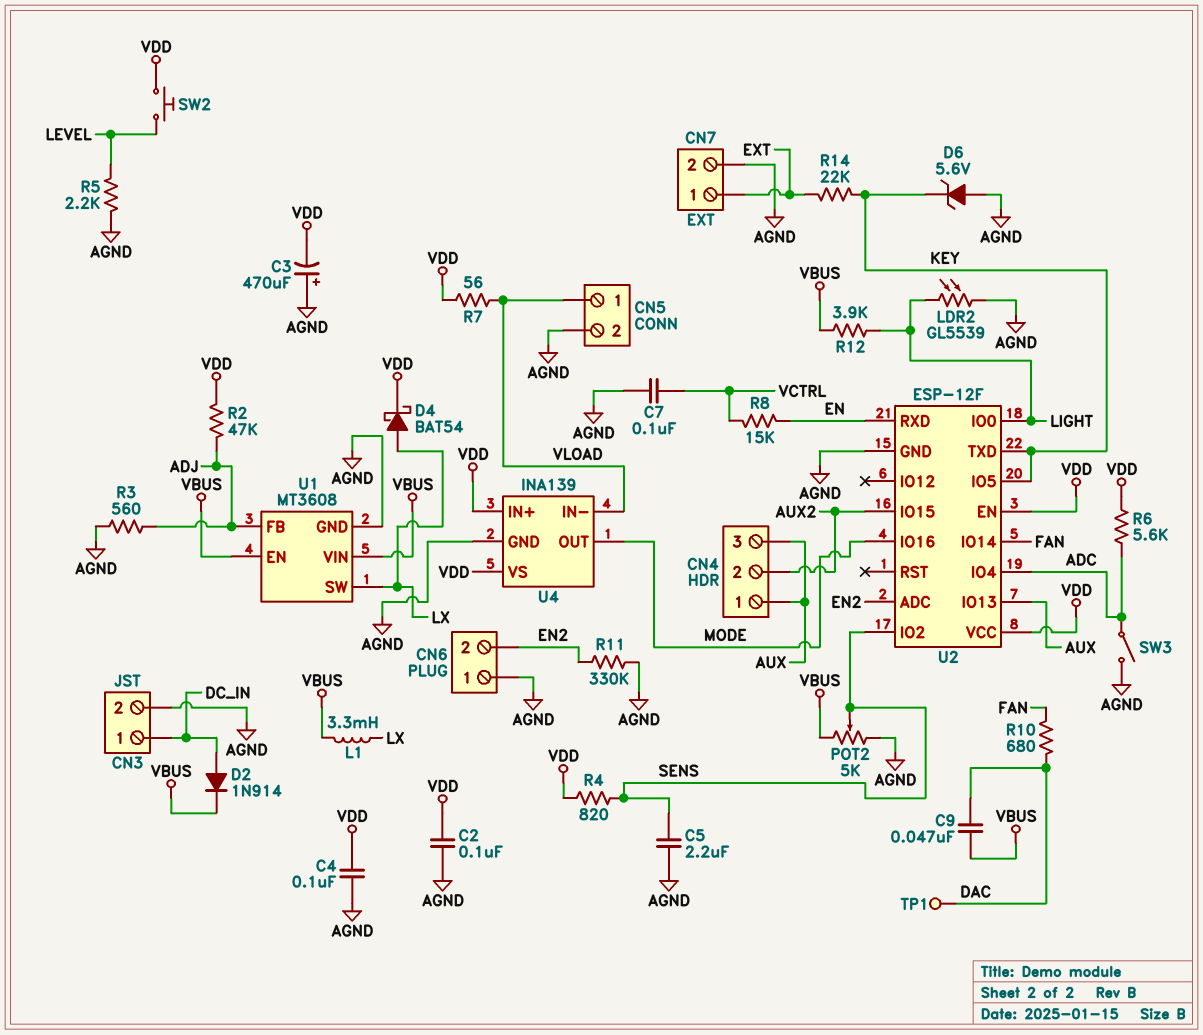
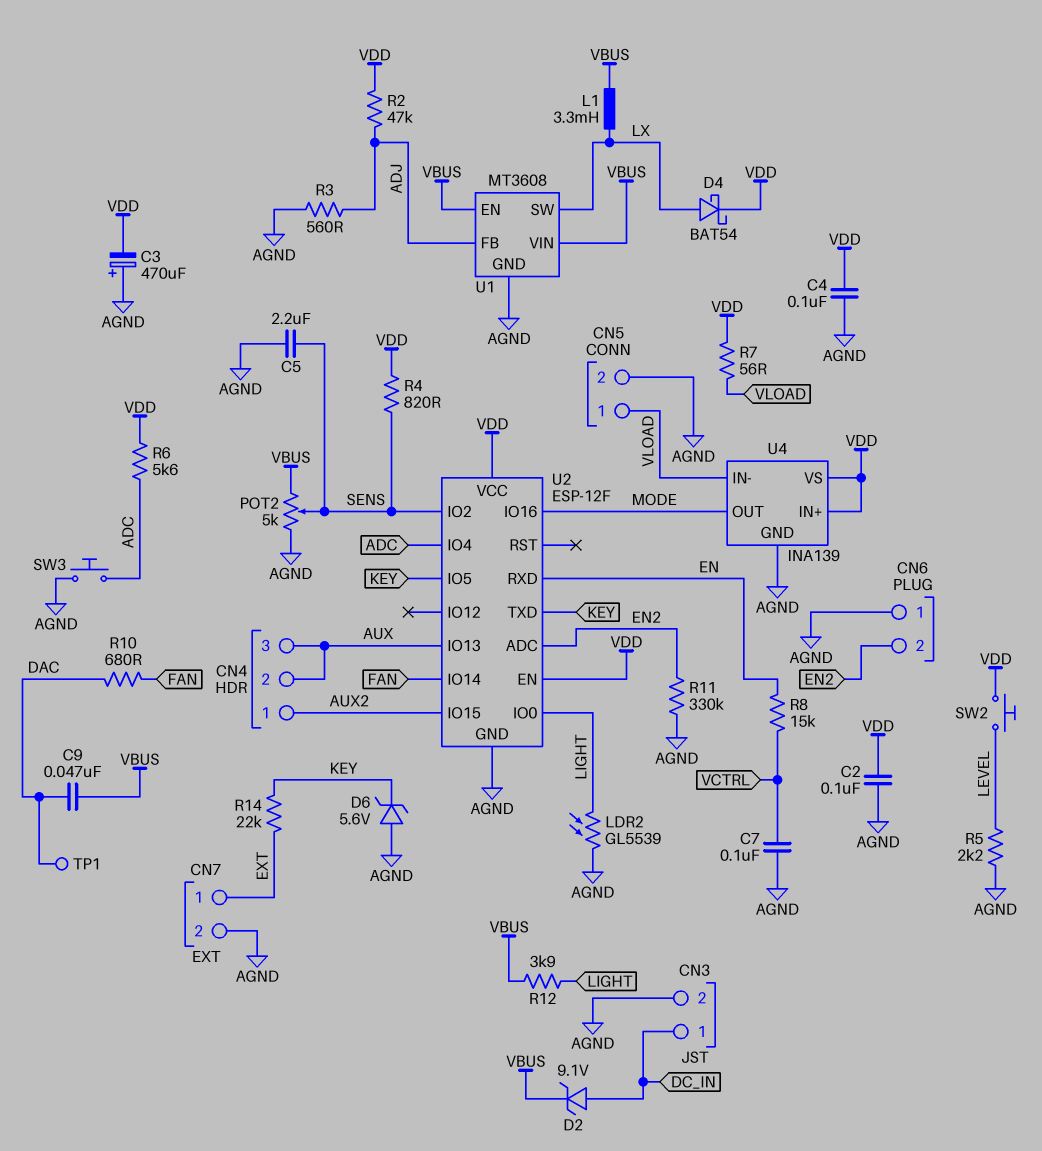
CN4 pin 1: AUX -> AUX2
CN4 pin 2: AUX2 -> AUX
D2: diode 1N914 (A DC_IN, K VBUS) -> zener 9.1V (A DC_IN, K VBUS)
SW3: switch (ADC, AGND) -> button (ADC, AGND)

